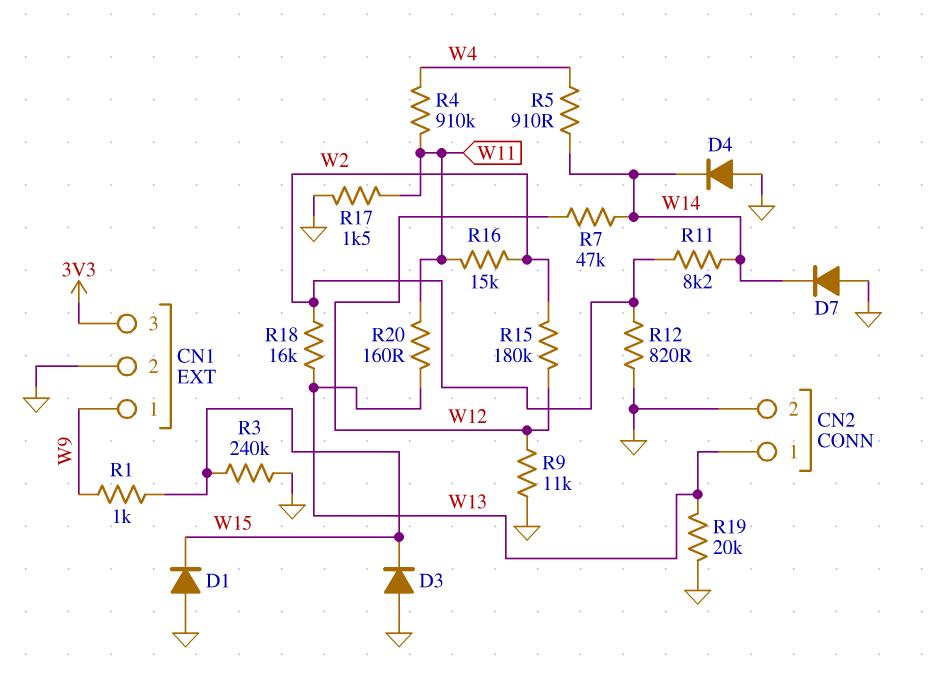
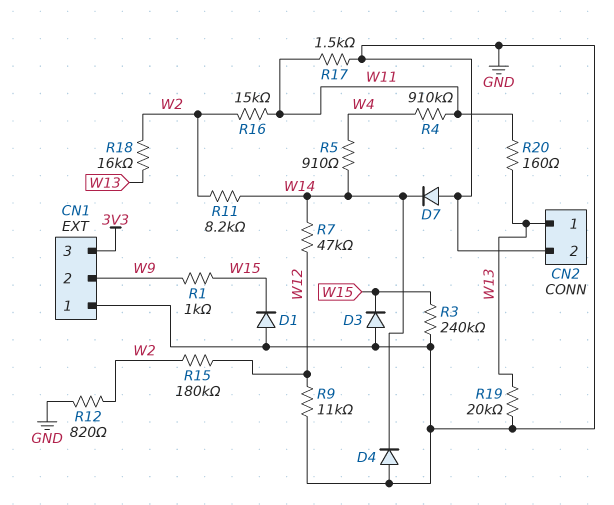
CN1 pin 1: W9 -> GND
CN1 pin 2: GND -> W9

